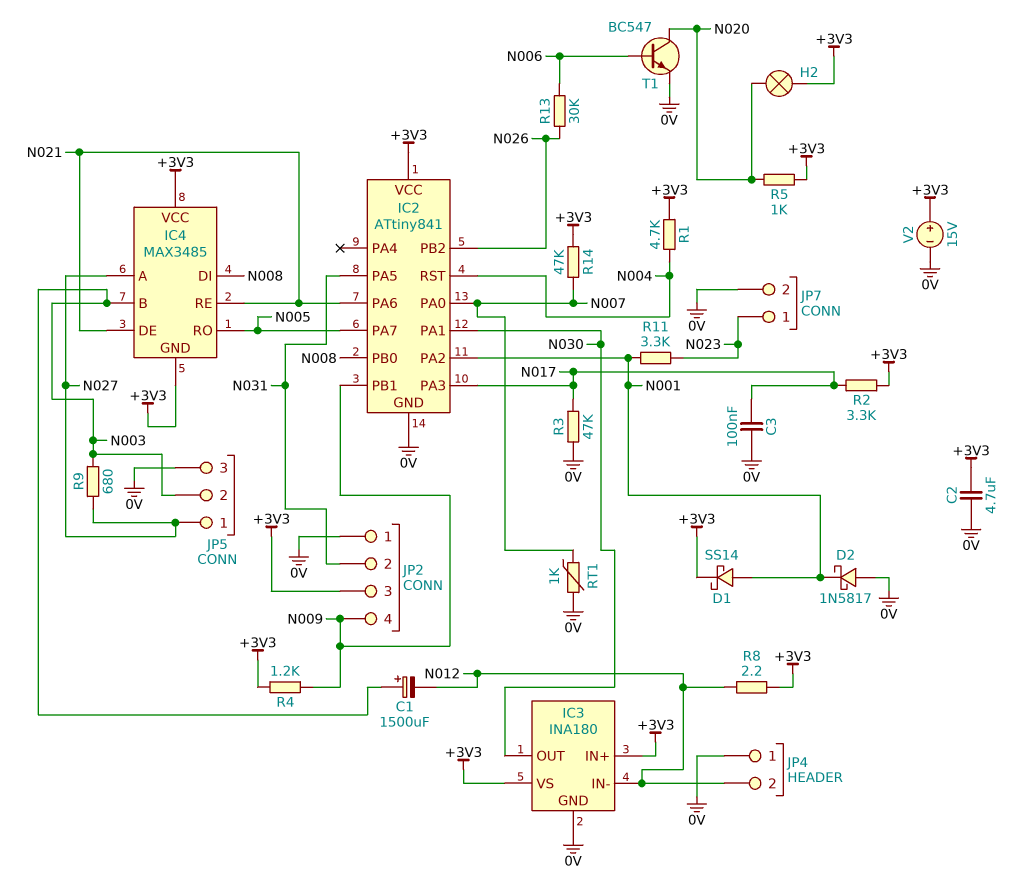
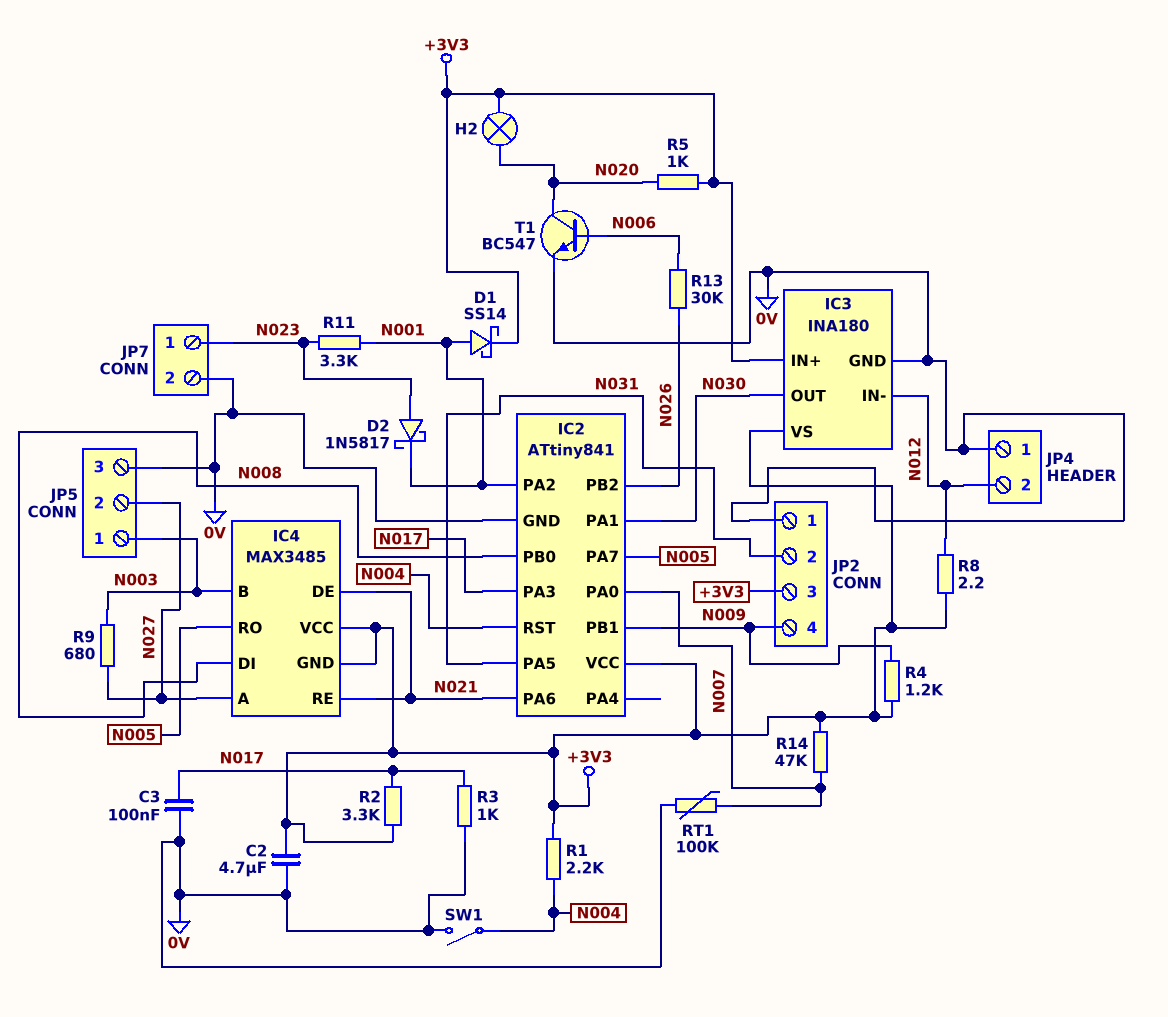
C1: 1500uF (plus N003, minus N012) -> none
D2: schottky 1N5817 (A 0V, K N001) -> schottky 1N5817 (A N023, K N001)
JP5 pin 1: N027 -> N003
JP5 pin 2: N003 -> N027
R1: 4.7k (+3V3, N004) -> 2.2k (+3V3, N004)
R3: 47k (0V, N017) -> 1k (0V, N017)
RT1: 1k (0V, N007) -> 100k (0V, N007)
SW1: none -> switch (0V, N004)
V2: 15V (plus +3V3, minus 0V) -> none

